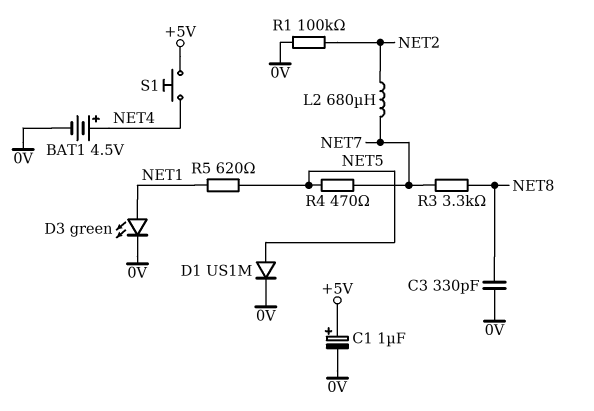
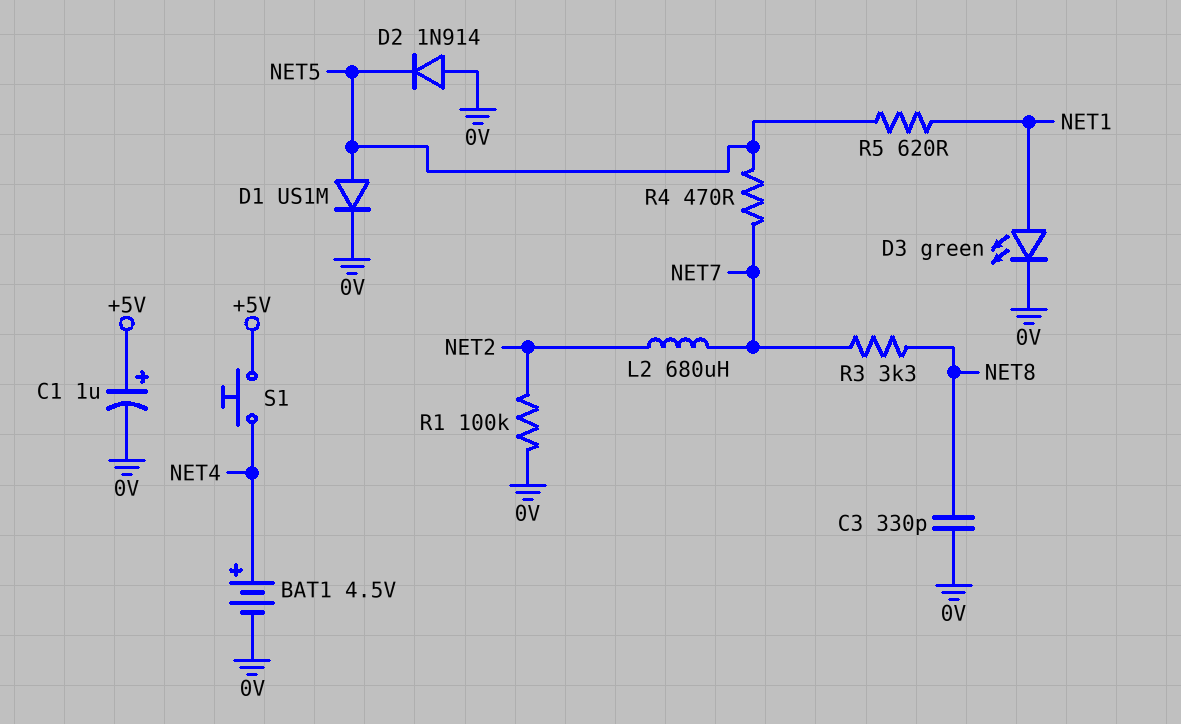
D2: none -> diode 1N914 (A 0V, K NET5)

